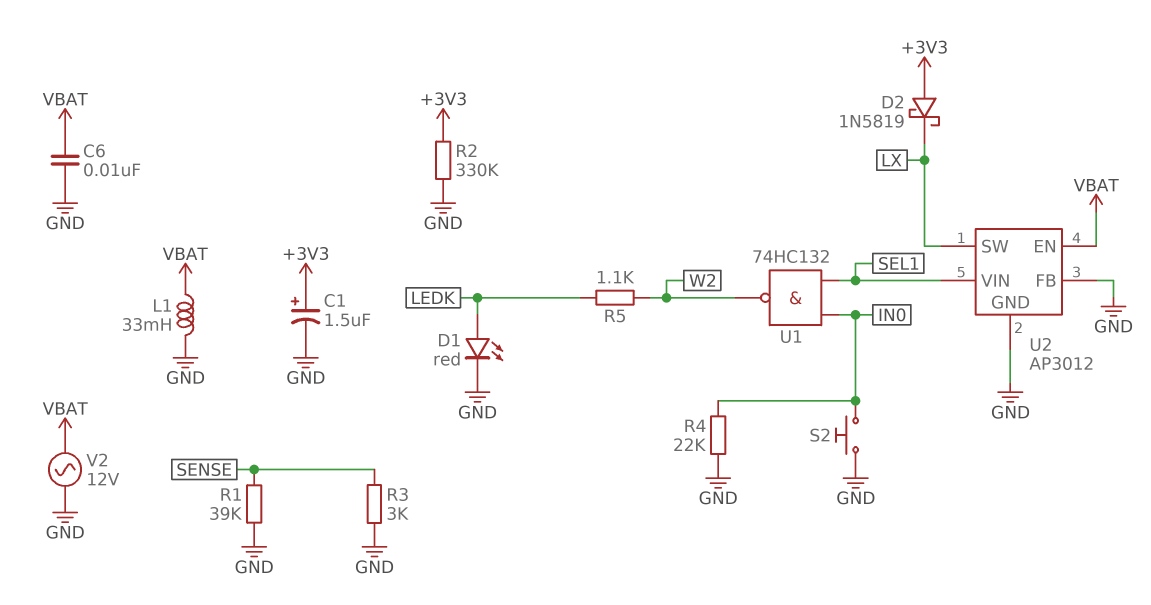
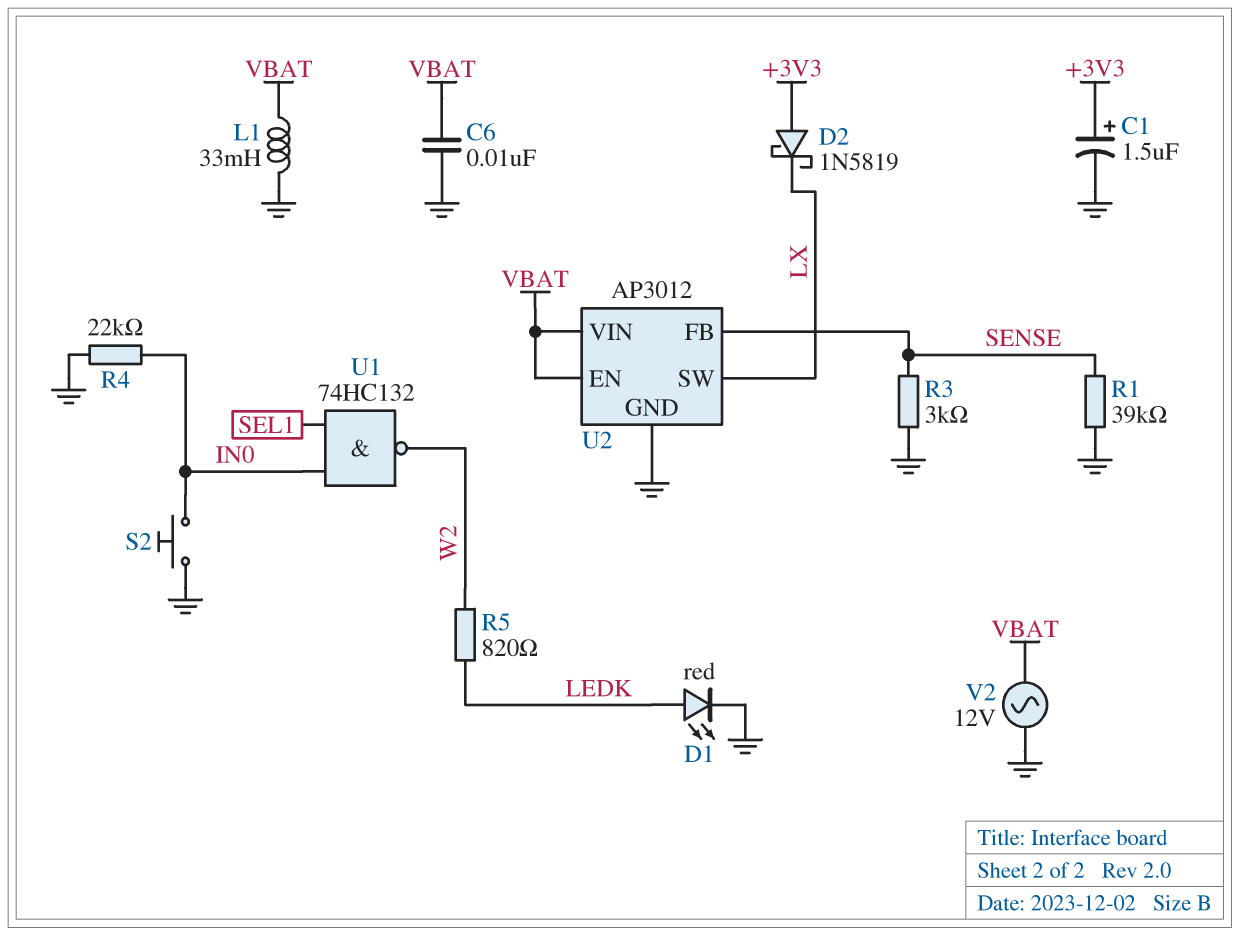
R2: 330k (+3V3, GND) -> none
R5: 1.1k (LEDK, W2) -> 820 (LEDK, W2)
U2 pin FB: GND -> SENSE
U2 pin VIN: SEL1 -> VBAT

